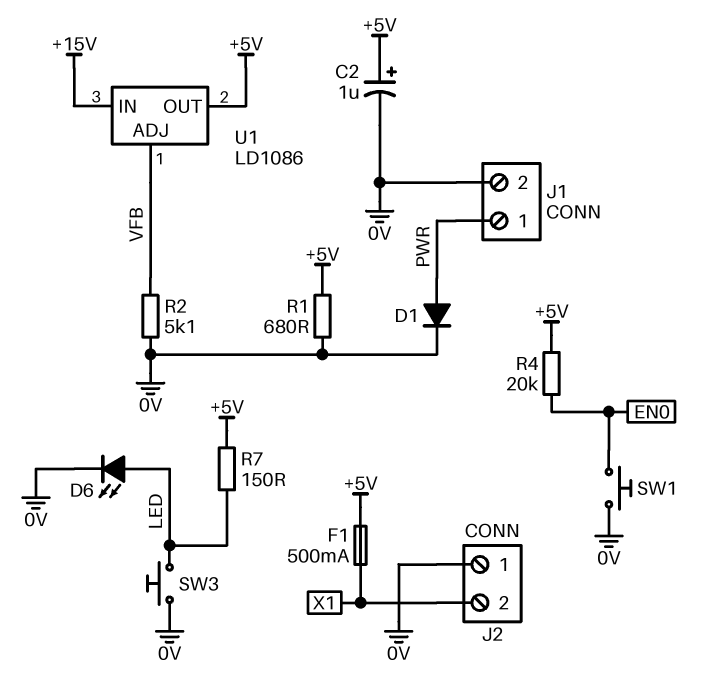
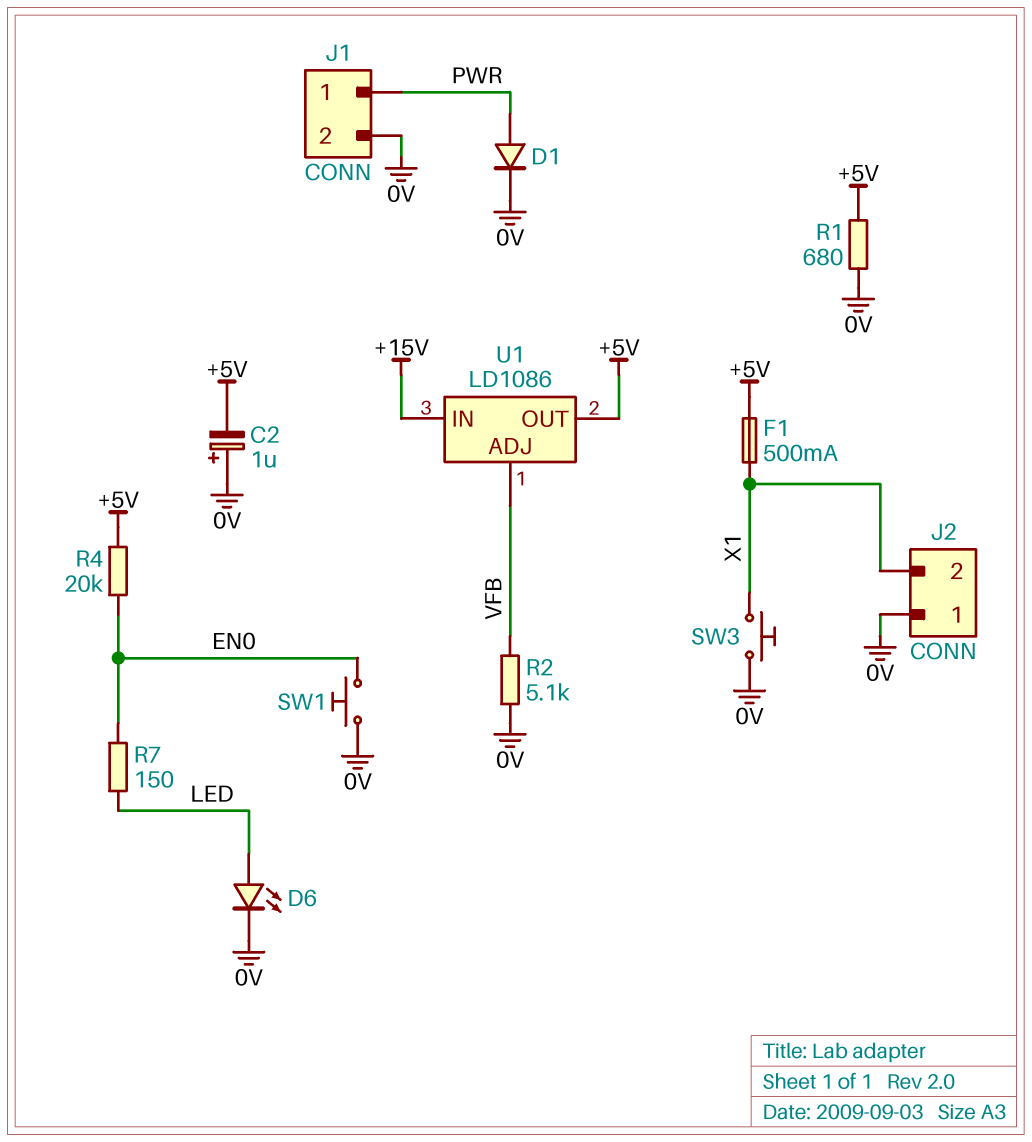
C2: 1uF (plus +5V, minus 0V) -> 1uF (plus 0V, minus +5V)
R7: 150 (+5V, LED) -> 150 (EN0, LED)
SW3: button (0V, LED) -> button (0V, X1)

